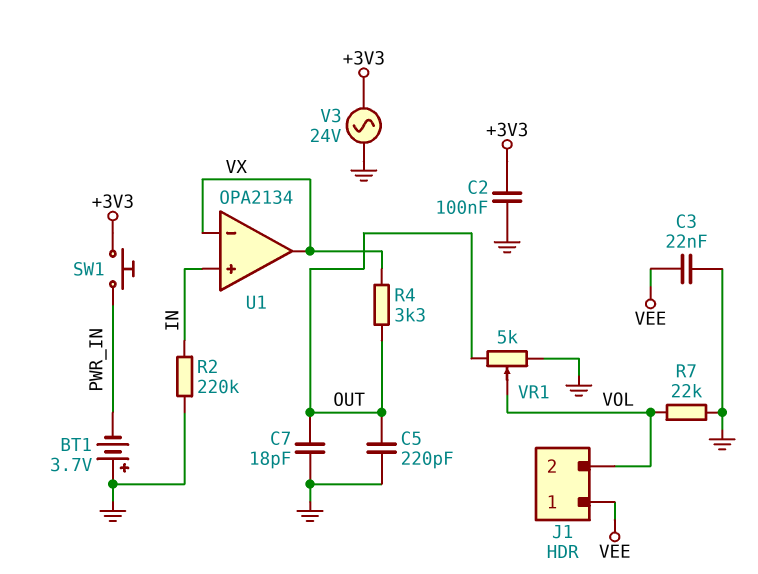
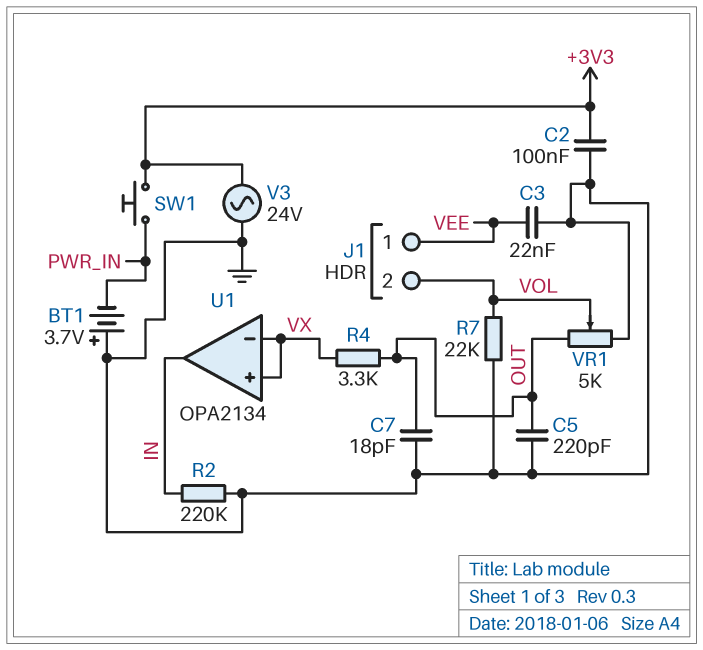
U1 pin in+: IN -> VX
U1 pin out: VX -> IN

